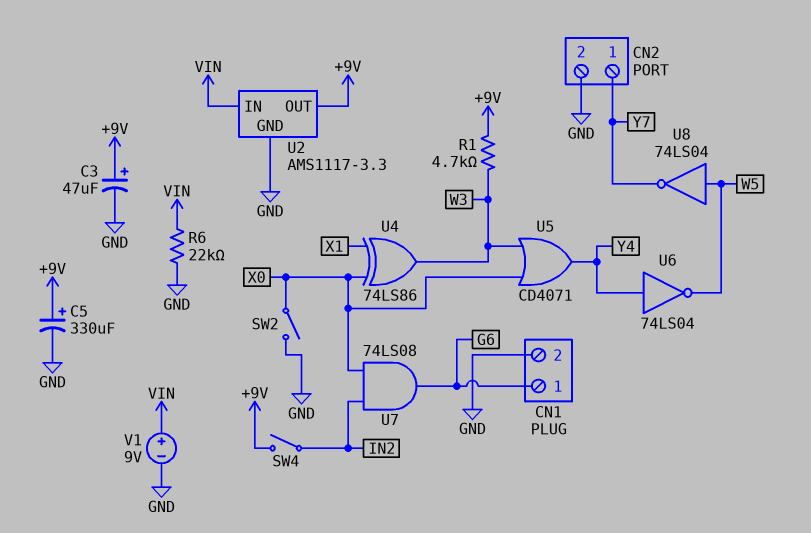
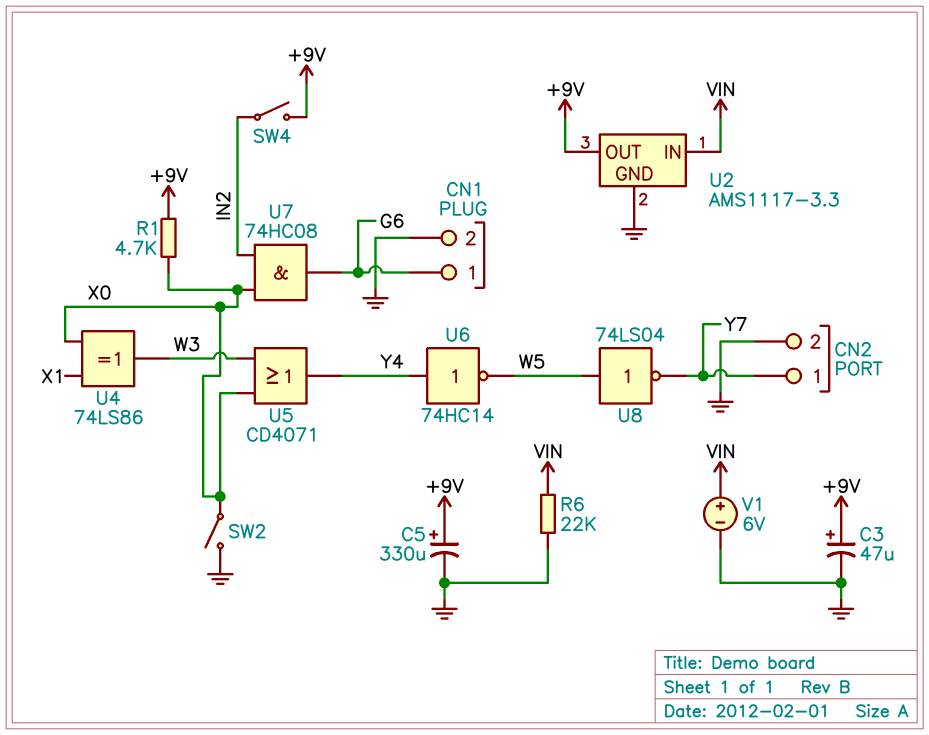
R1: 4.7k (+9V, W3) -> 4.7k (+9V, X0)
U6: NOT 74LS04 (in Y4, out W5) -> NOT 74HC14 (in Y4, out W5)
U7: AND 74LS08 (in IN2, in X0, out G6) -> AND 74HC08 (in IN2, in X0, out G6)
V1: 9V (plus VIN, minus GND) -> 6V (plus VIN, minus GND)

